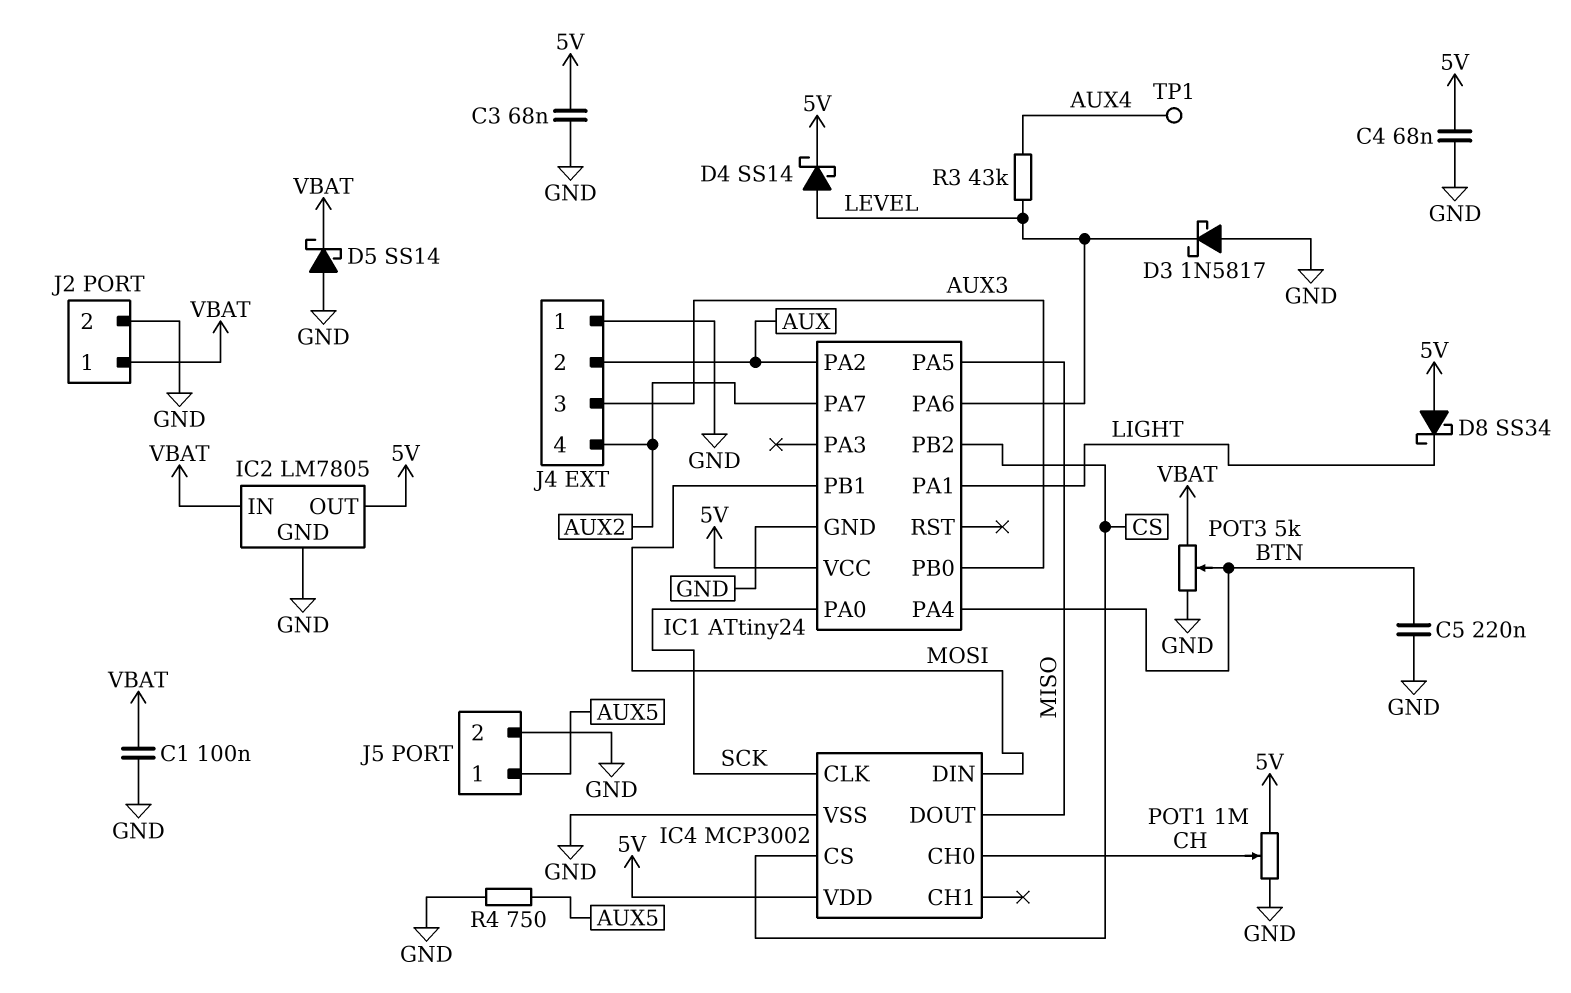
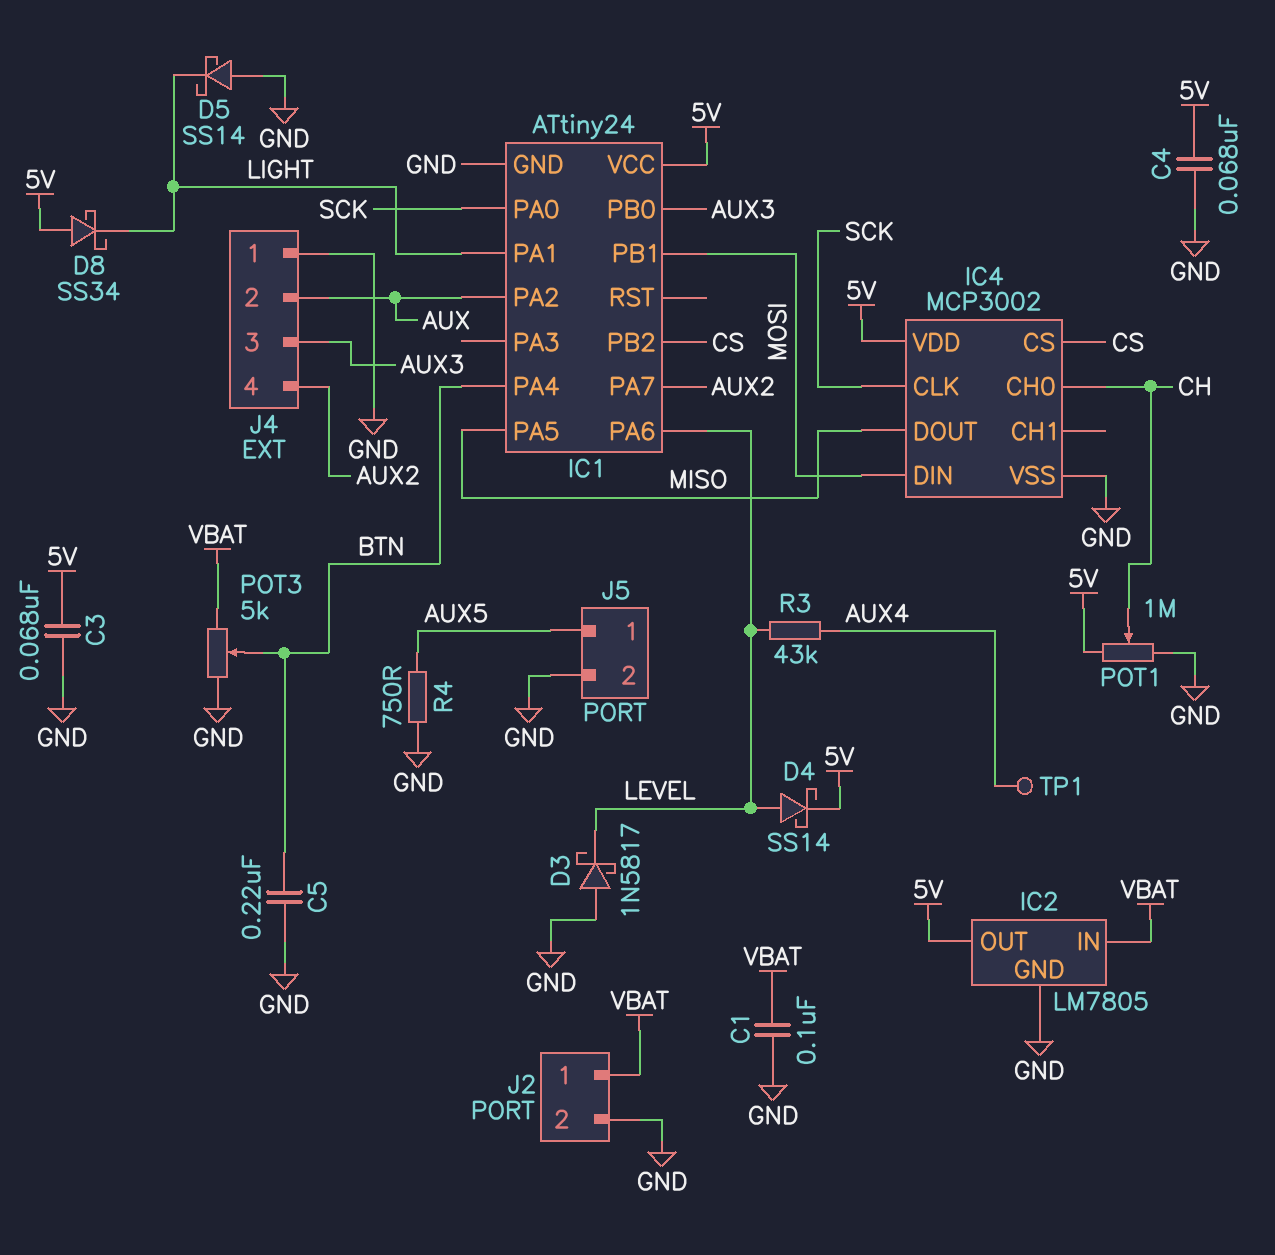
D5: schottky SS14 (A GND, K VBAT) -> schottky SS14 (A GND, K LIGHT)

